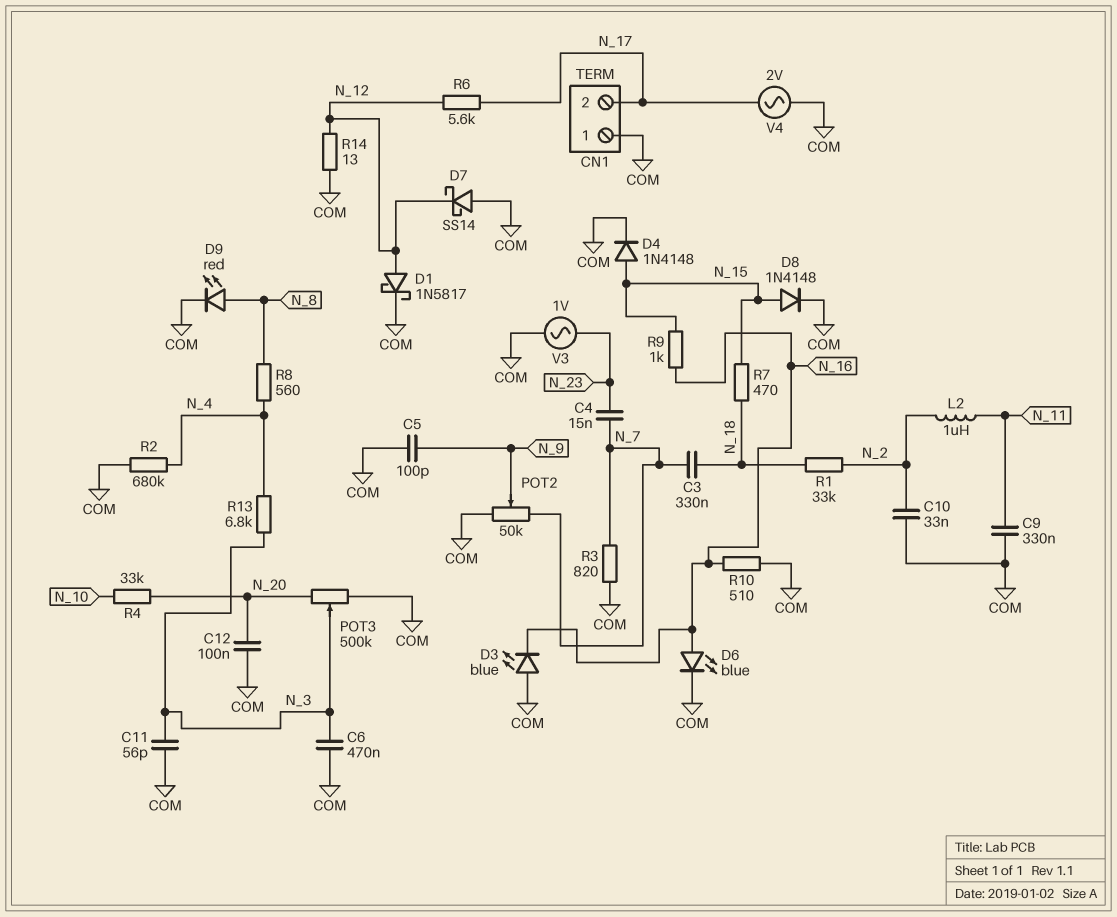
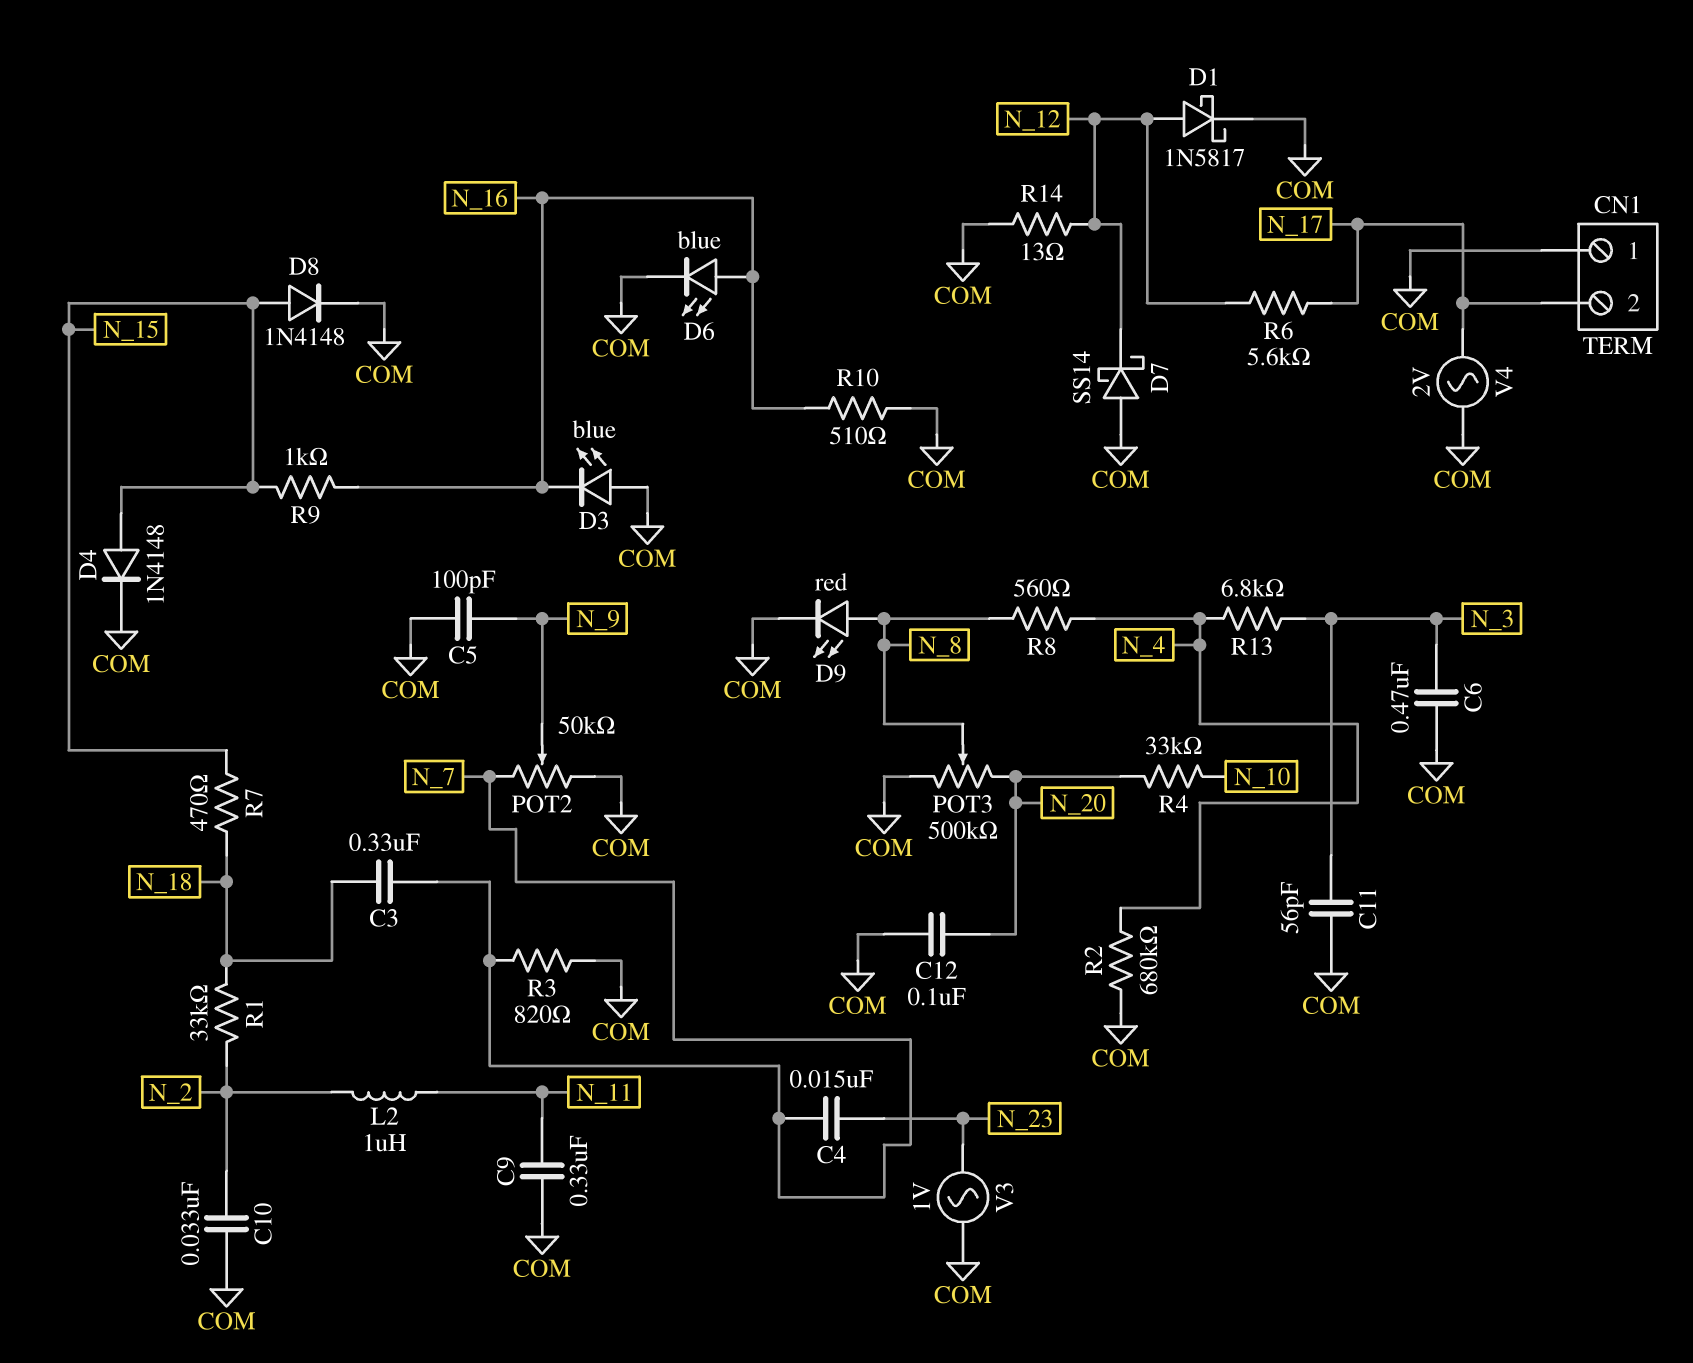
POT3: 500k (COM, N_20, wiper N_3) -> 500k (COM, N_20, wiper N_8)

